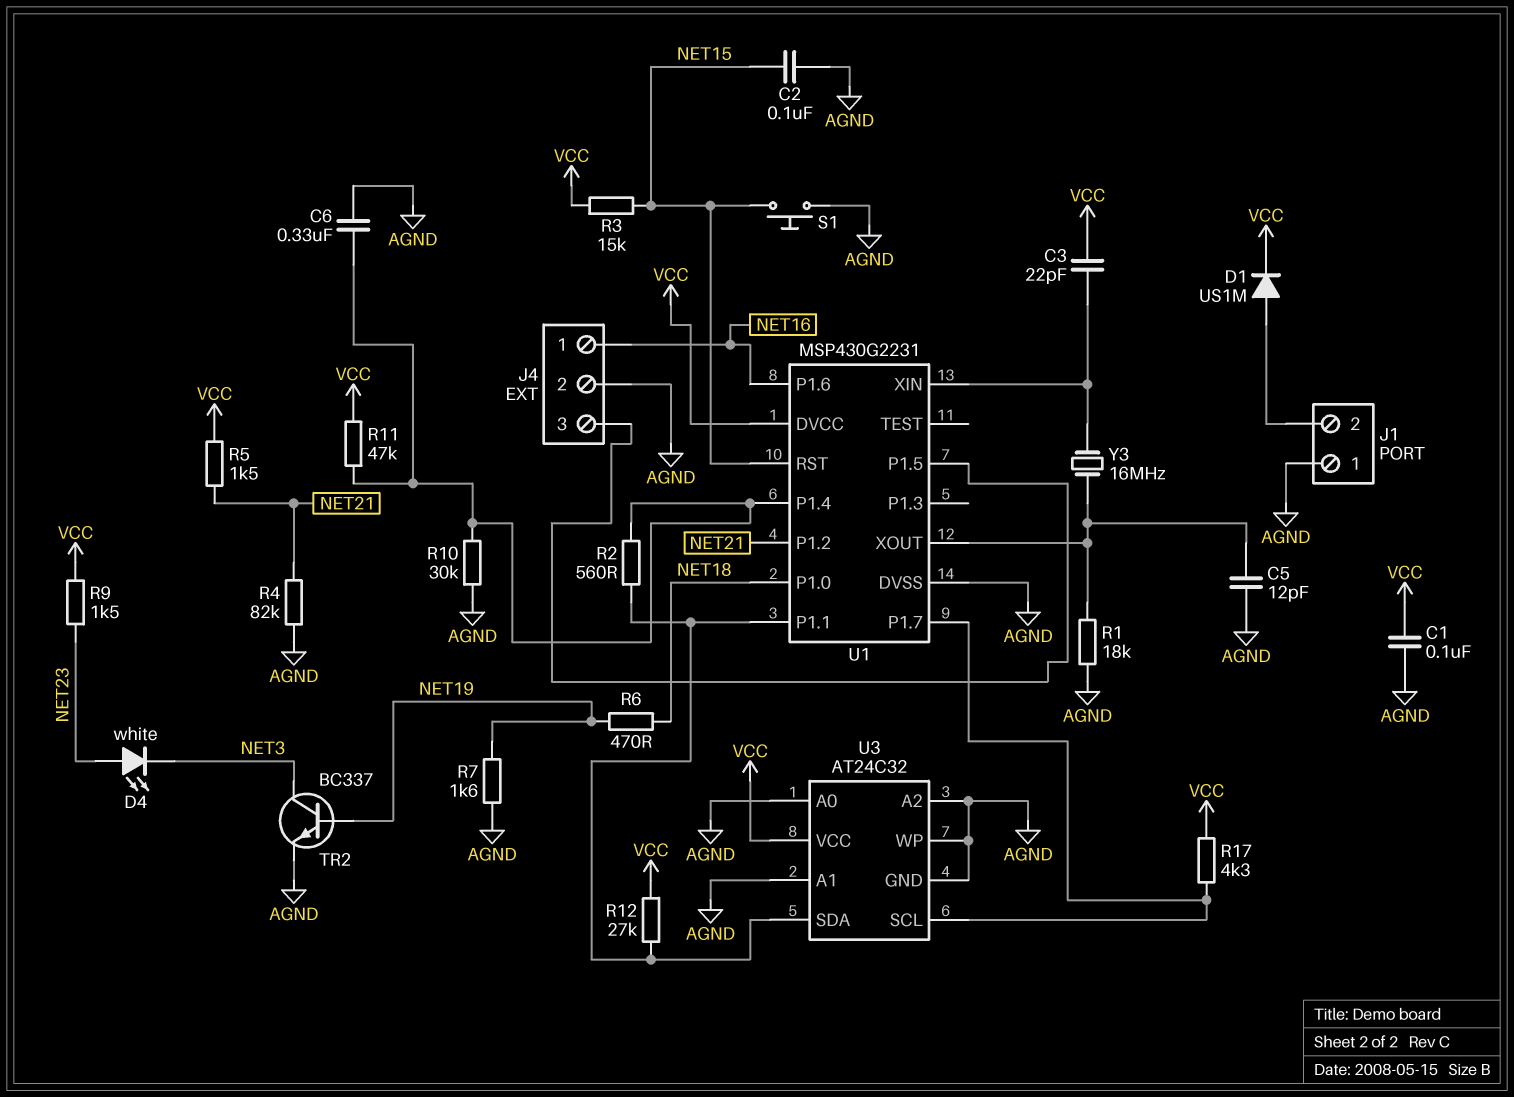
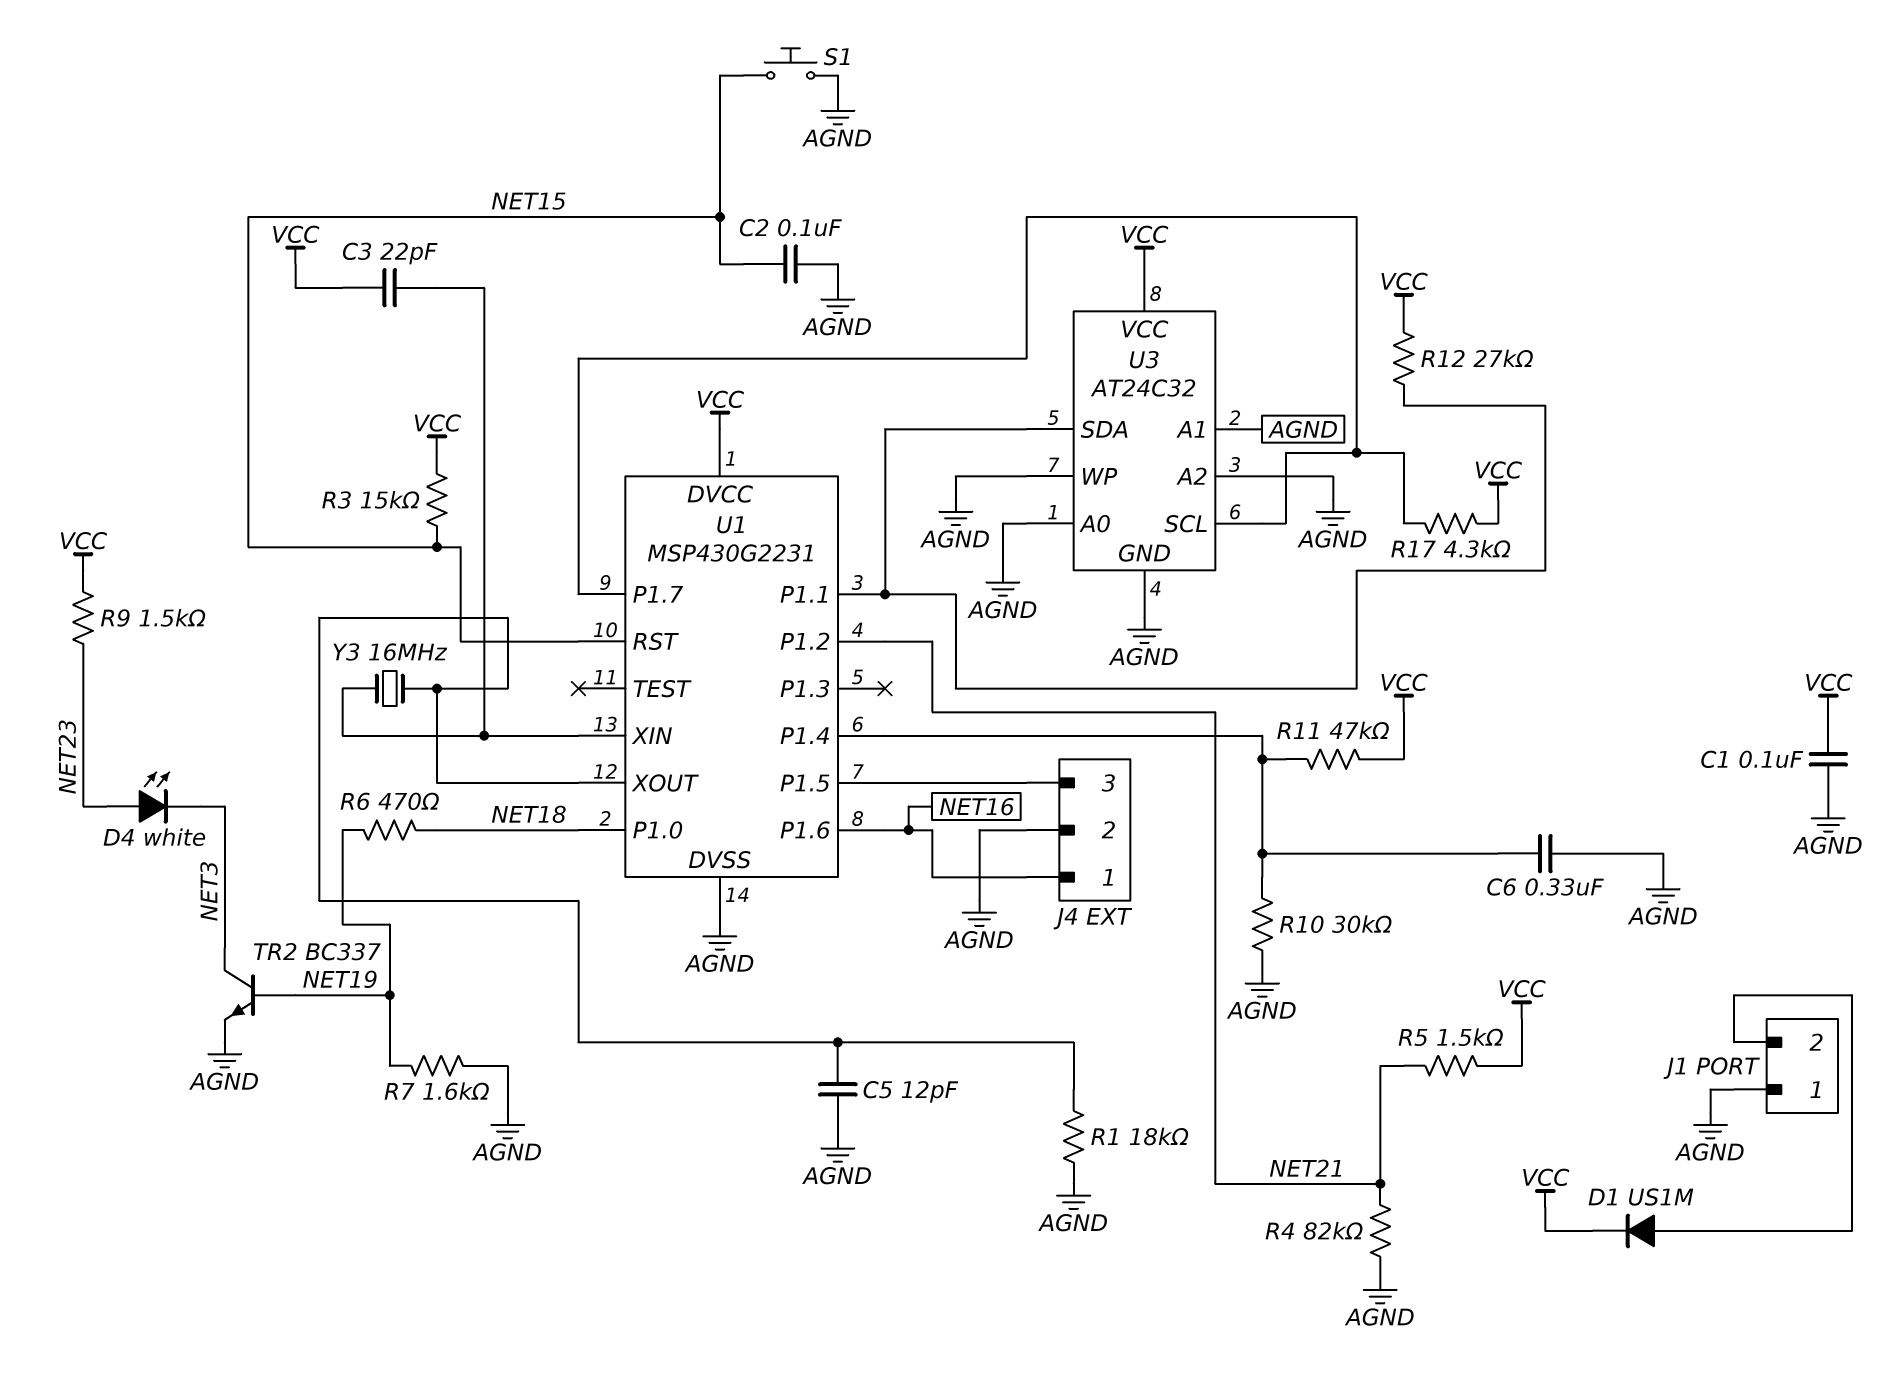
R2: 560 (U1/P1.1, U1/P1.4) -> none

